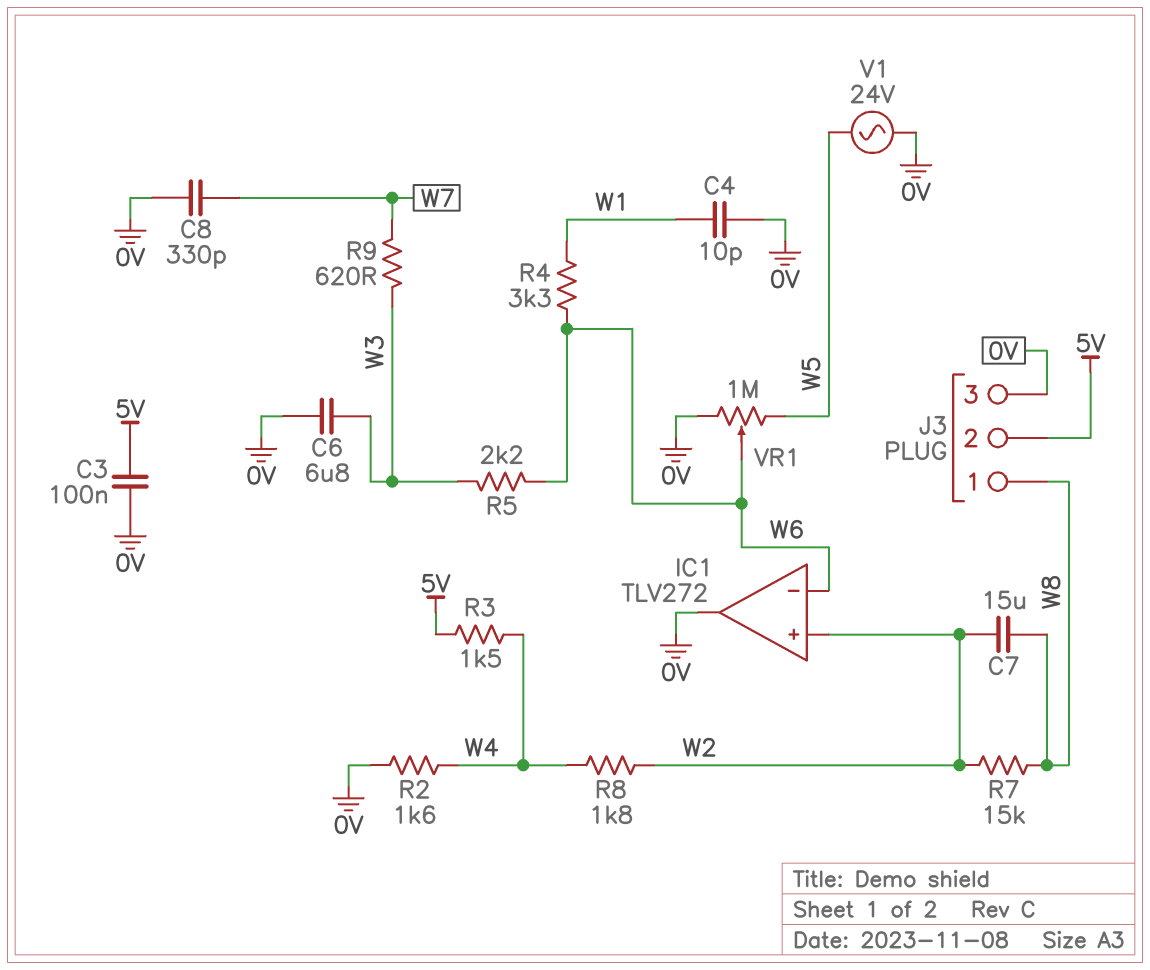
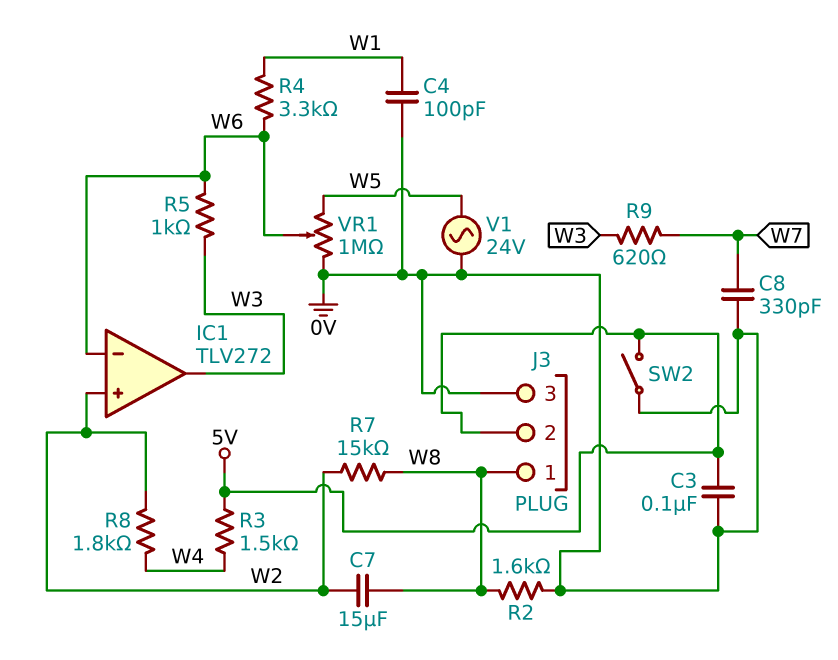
C4: 10pF (0V, W1) -> 100pF (0V, W1)
C6: 6.8uF (0V, W3) -> none
IC1 pin out: 0V -> W3
R2: 1.6k (0V, W4) -> 1.6k (0V, W8)
R5: 2.2k (W3, W6) -> 1k (W3, W6)
SW2: none -> switch (0V, 5V)

